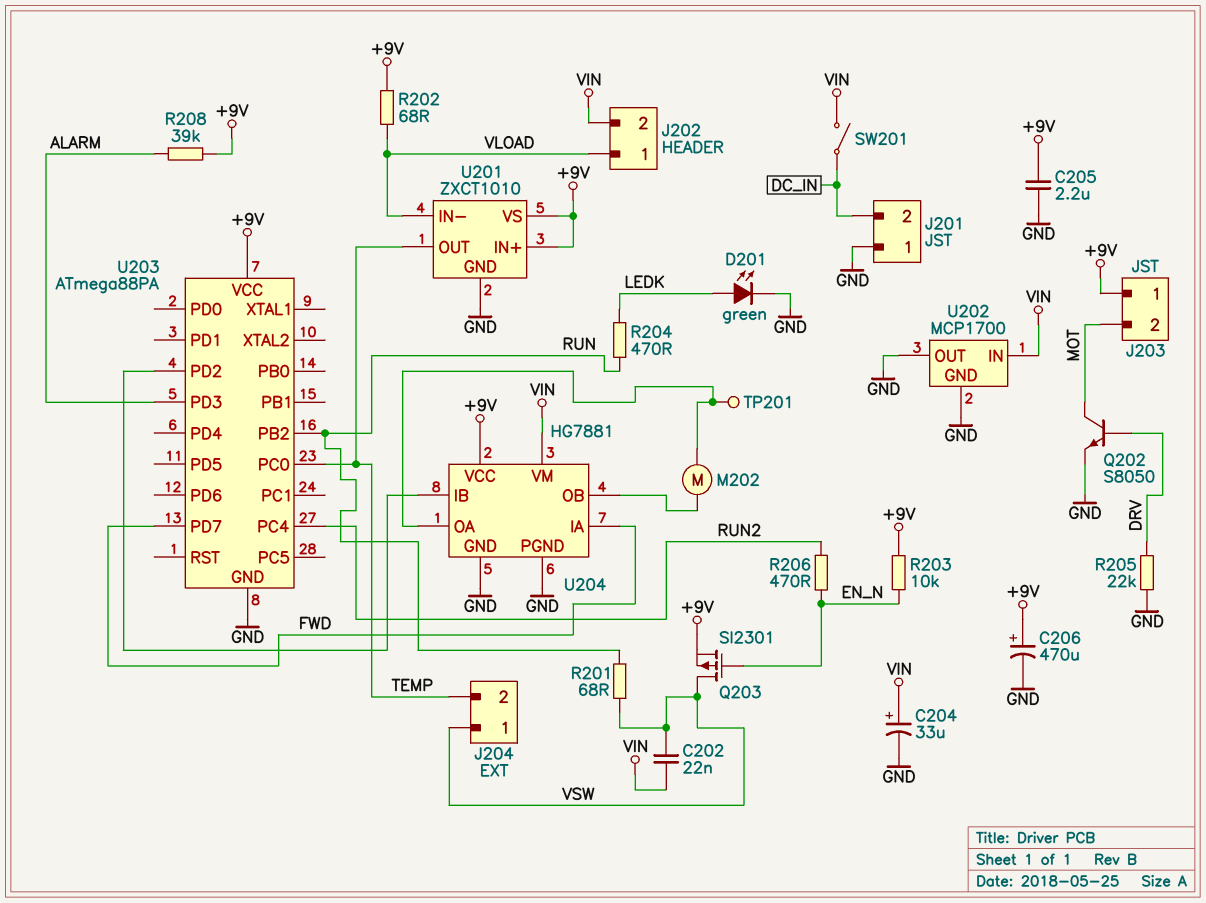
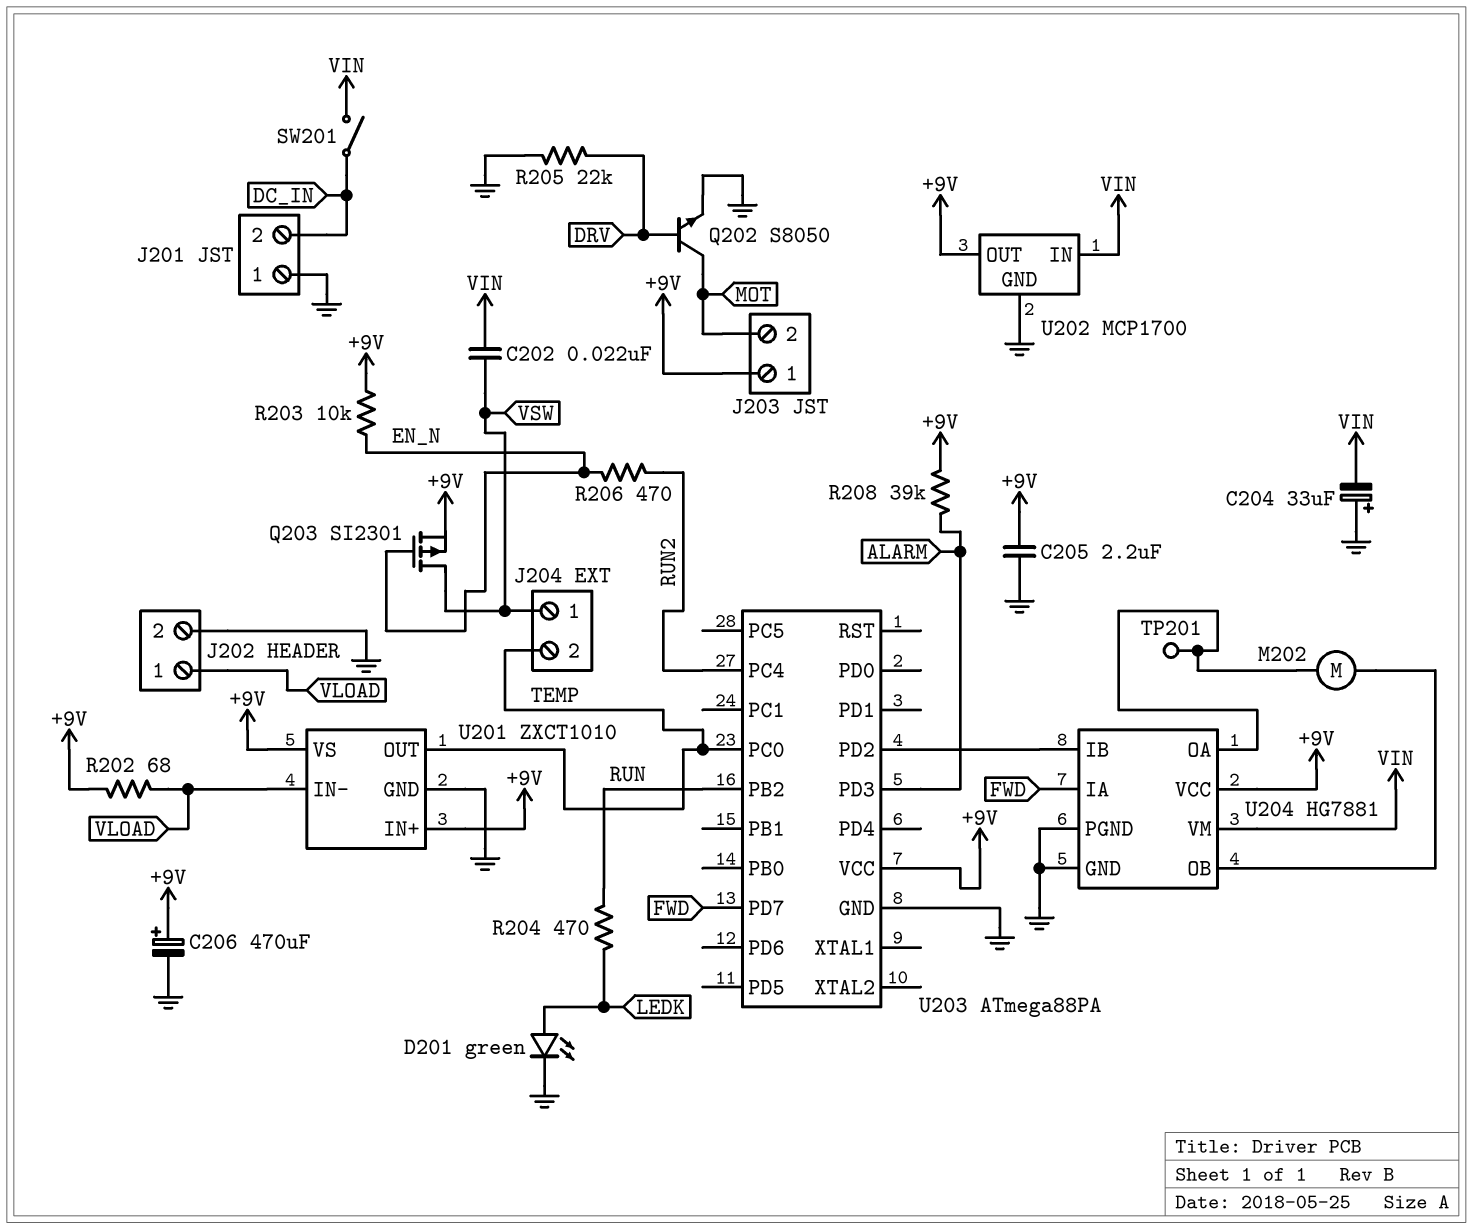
C204: 33uF (plus VIN, minus GND) -> 33uF (plus GND, minus VIN)
J202 pin 2: VIN -> GND
R201: 68 (RUN, VSW) -> none
U202 pin OUT: GND -> +9V

